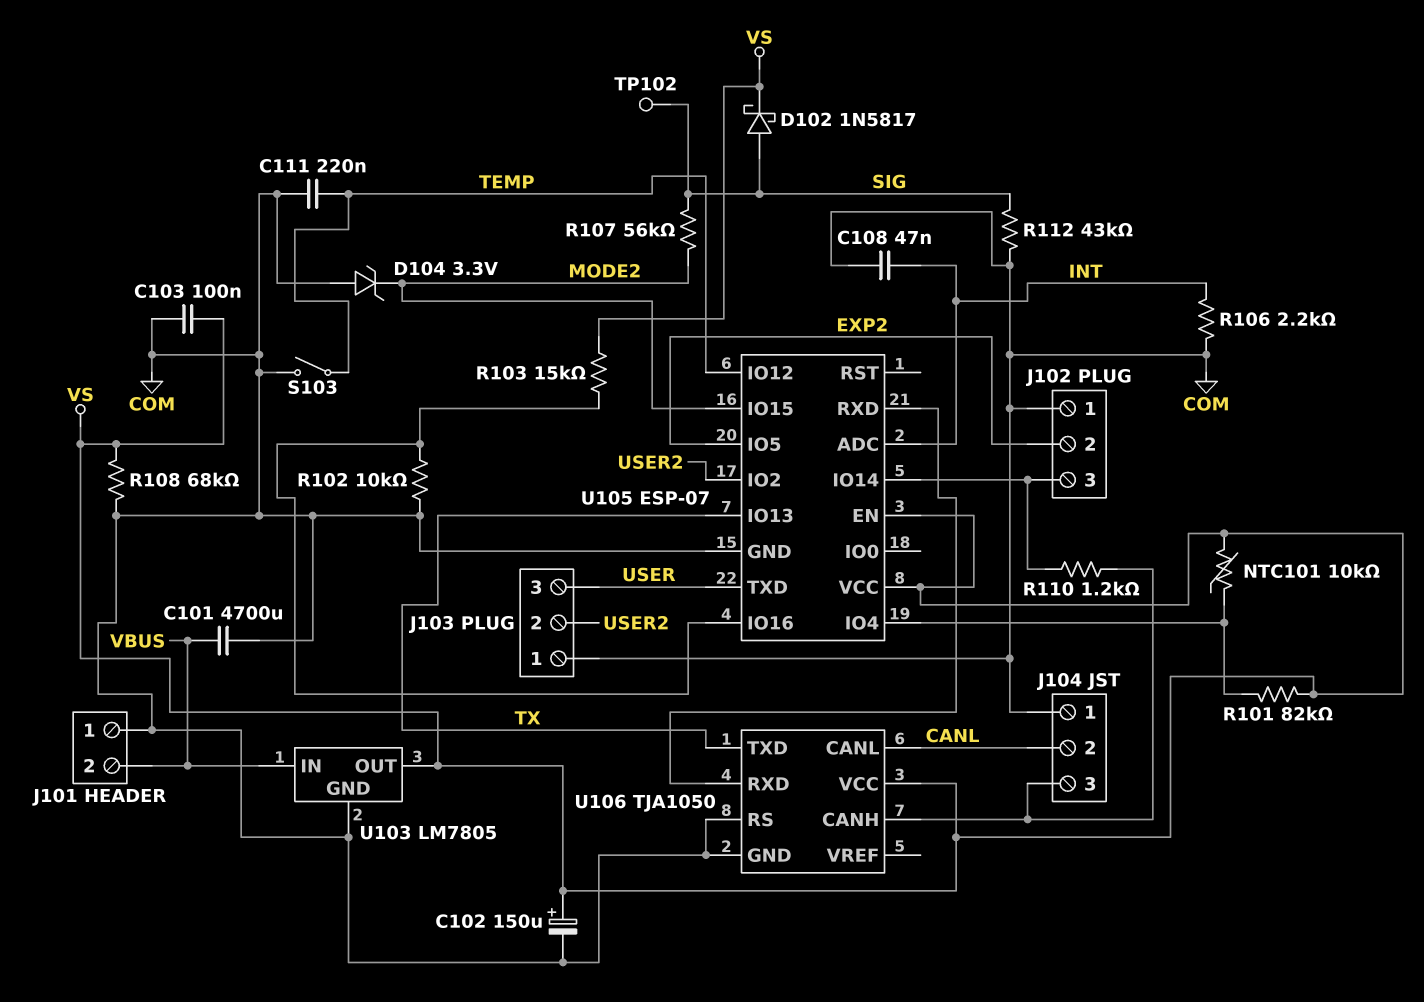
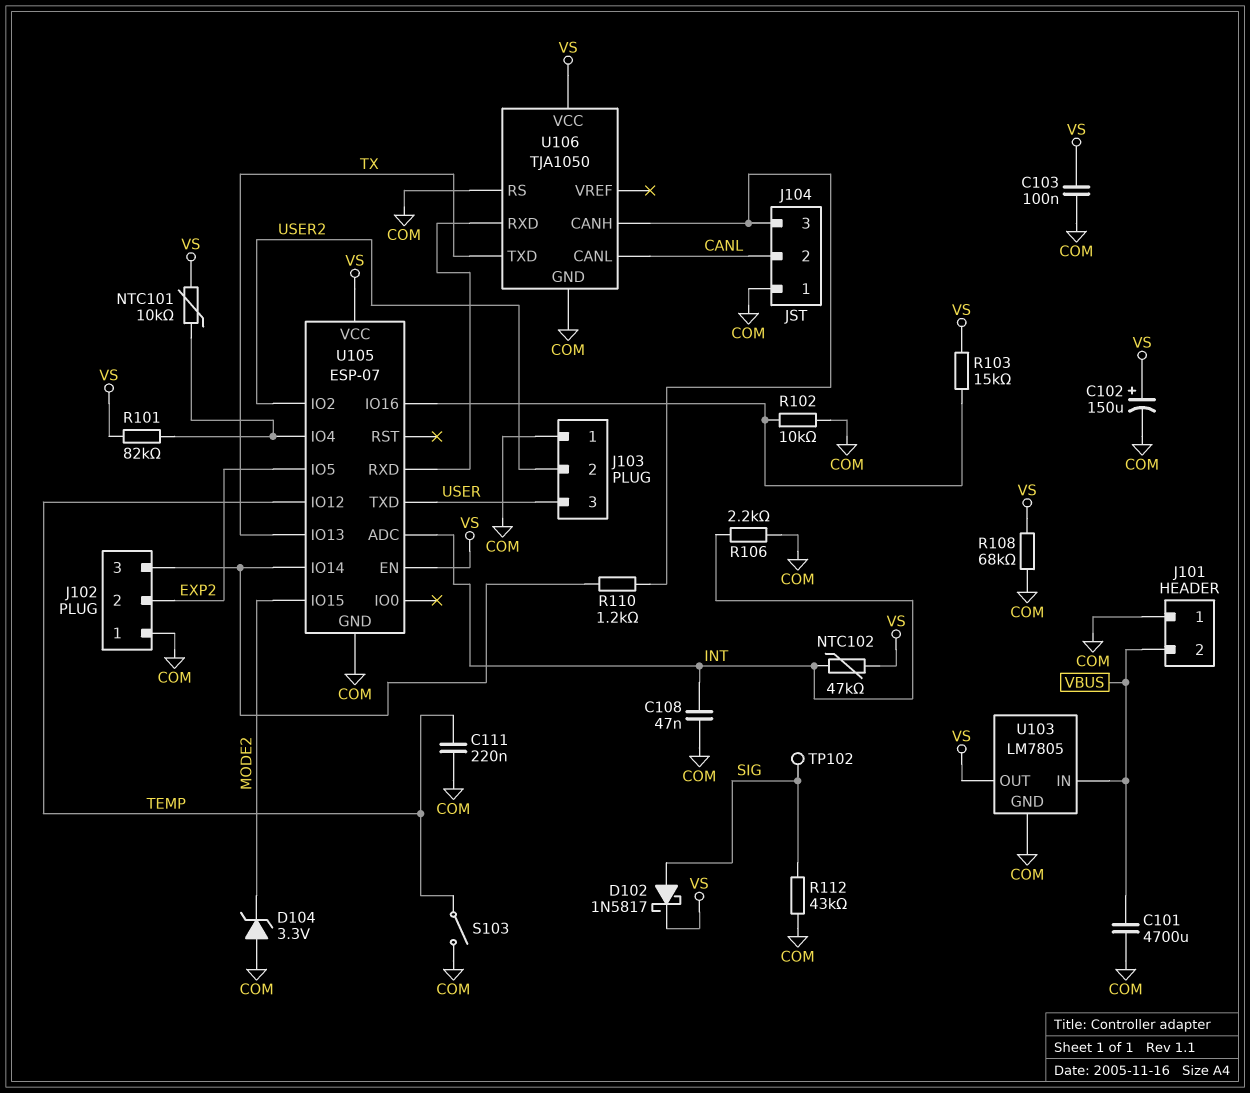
NTC102: none -> 47k (INT, VS)
R107: 56k (MODE2, SIG) -> none

